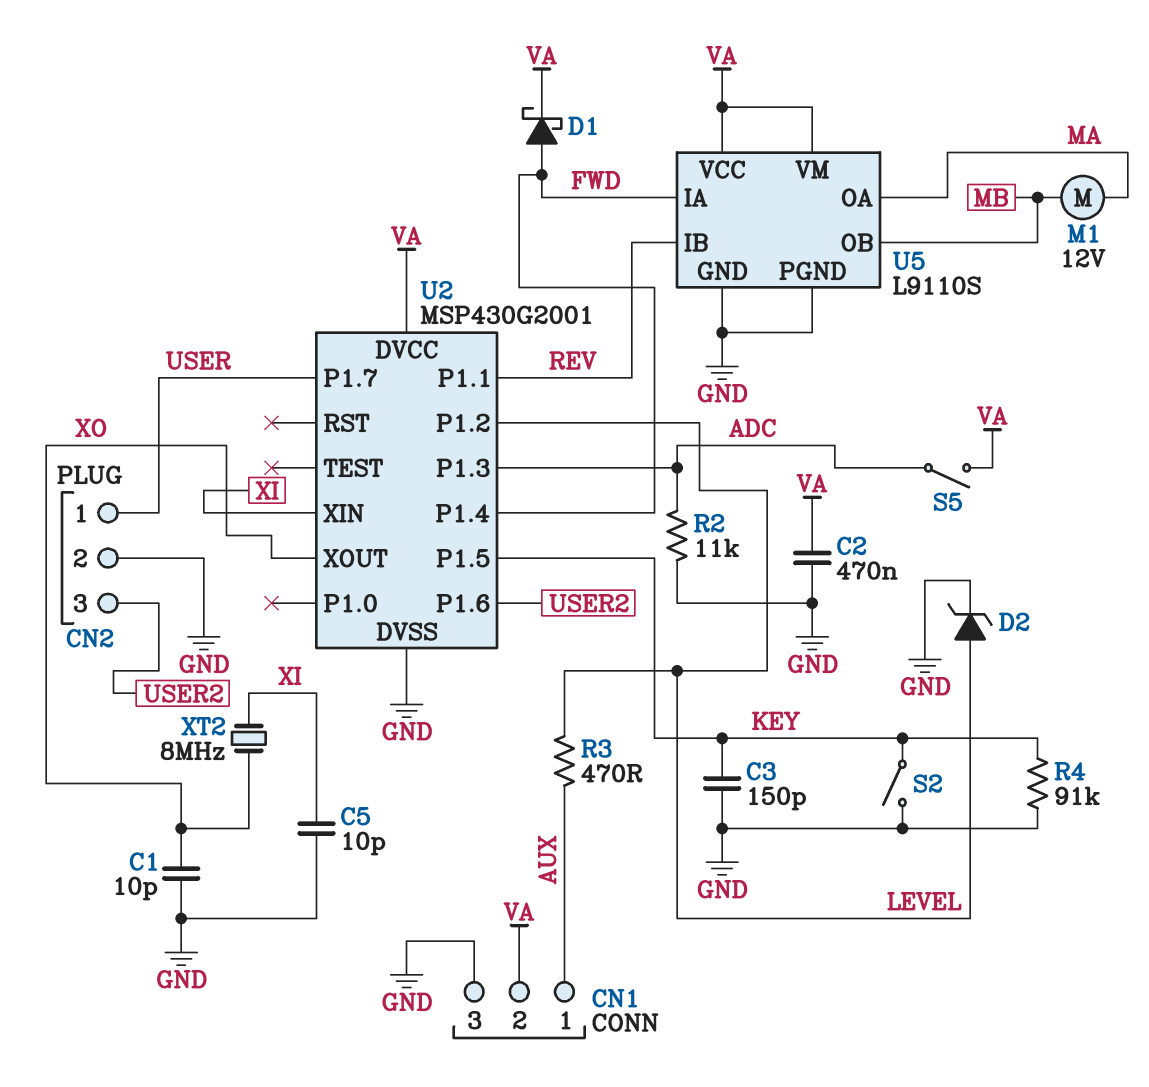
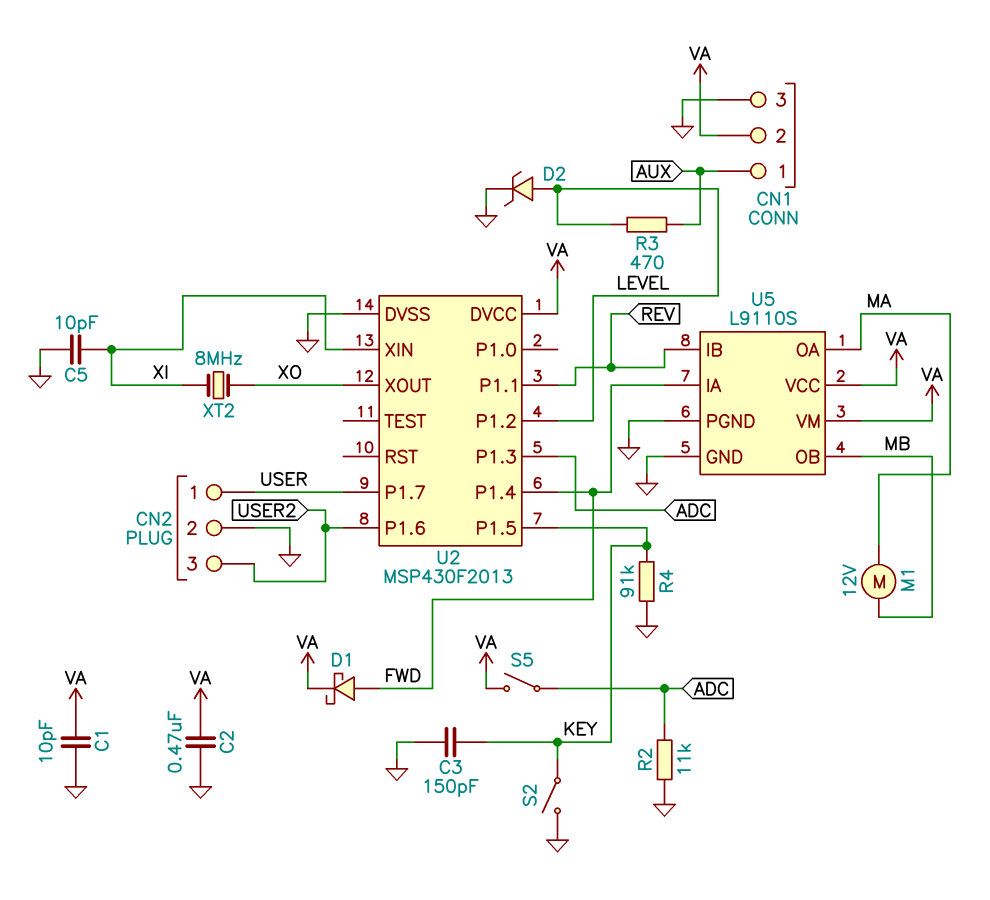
C1: 10pF (GND, XO) -> 10pF (GND, VA)
U2: MSP430G2001 -> MSP430F2013

